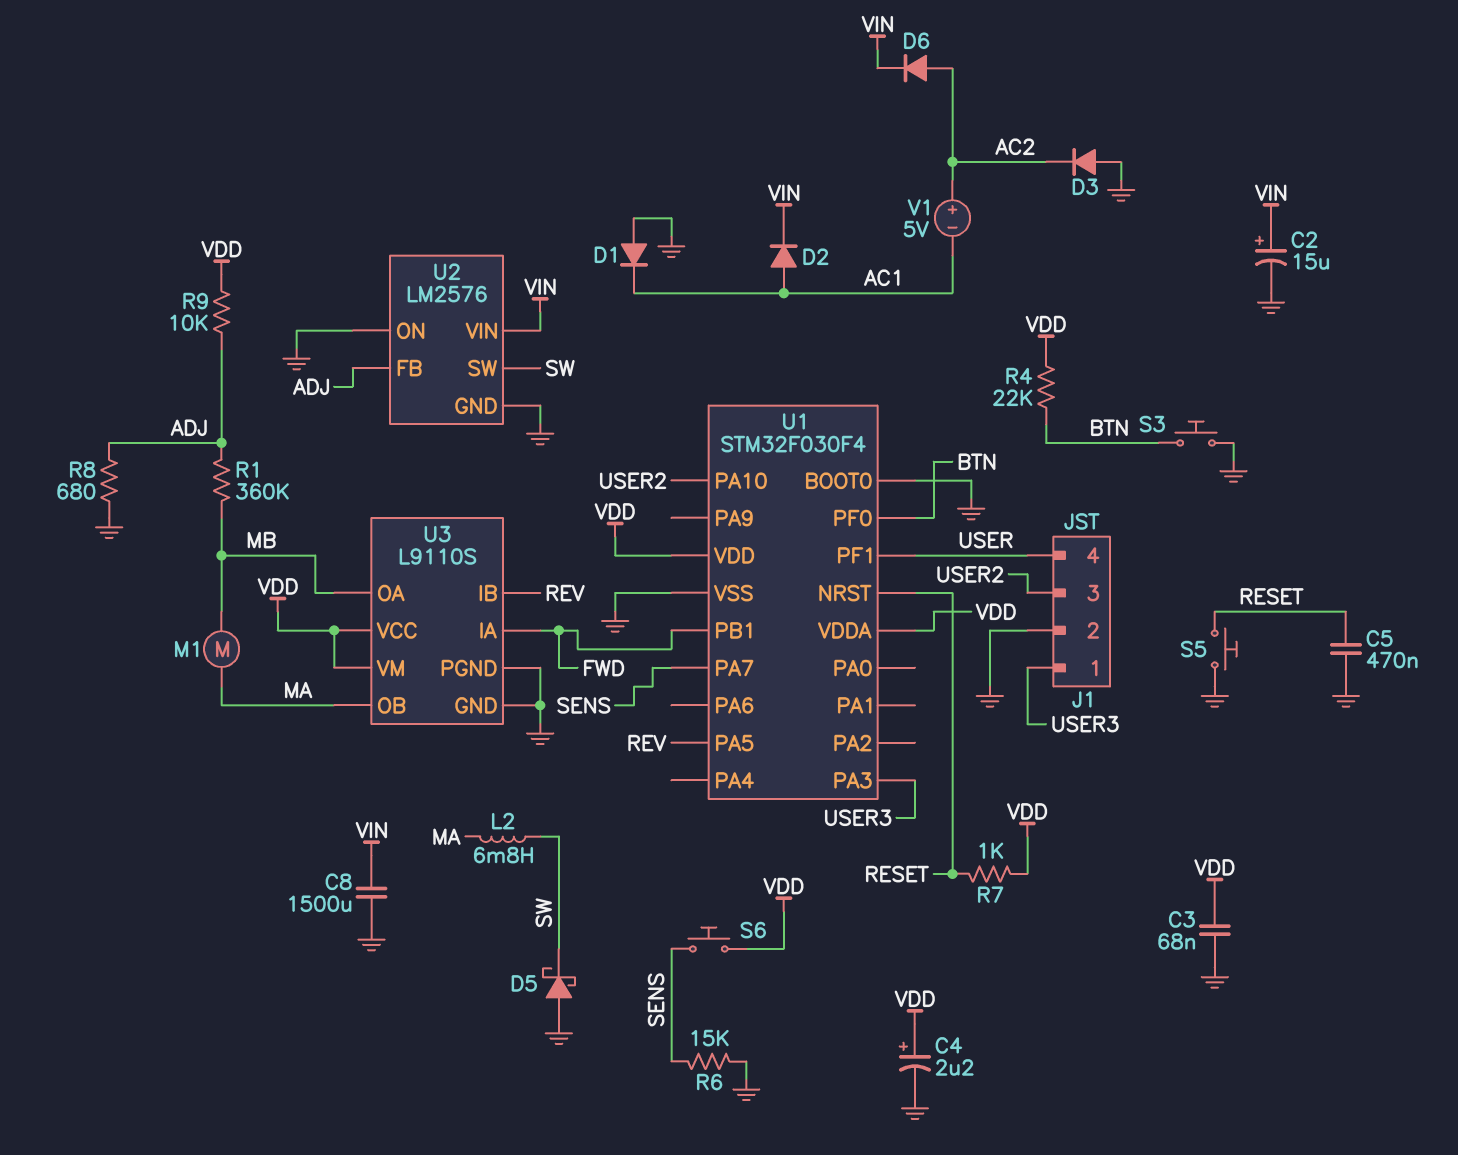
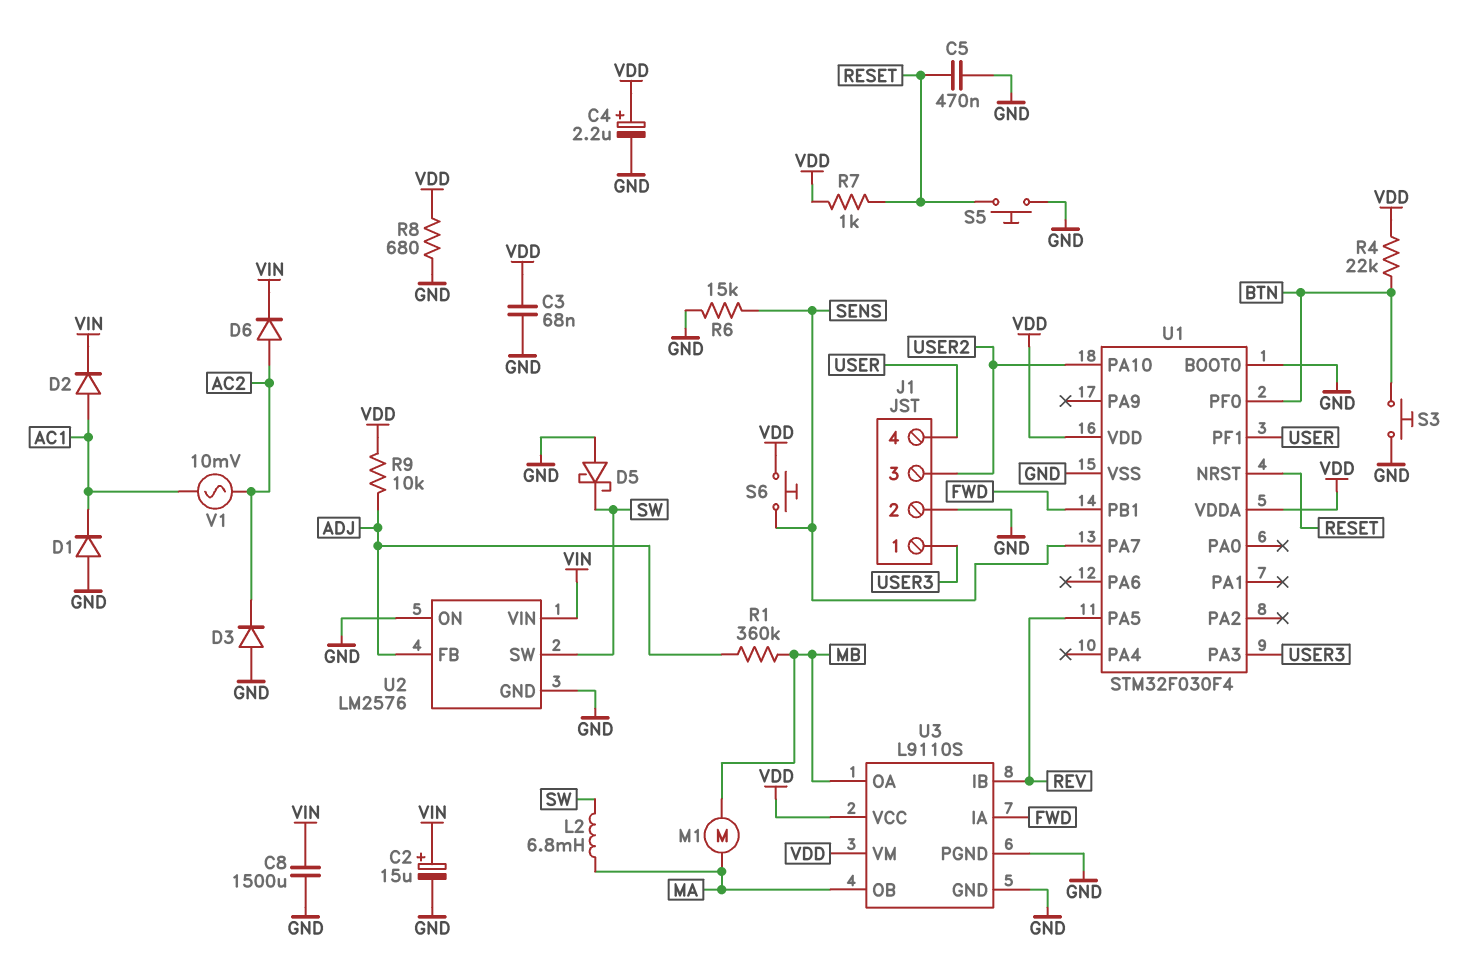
R8: 680 (ADJ, GND) -> 680 (GND, VDD)
V1: 5V (plus AC2, minus AC1) -> AC 10mV (AC1, AC2)

